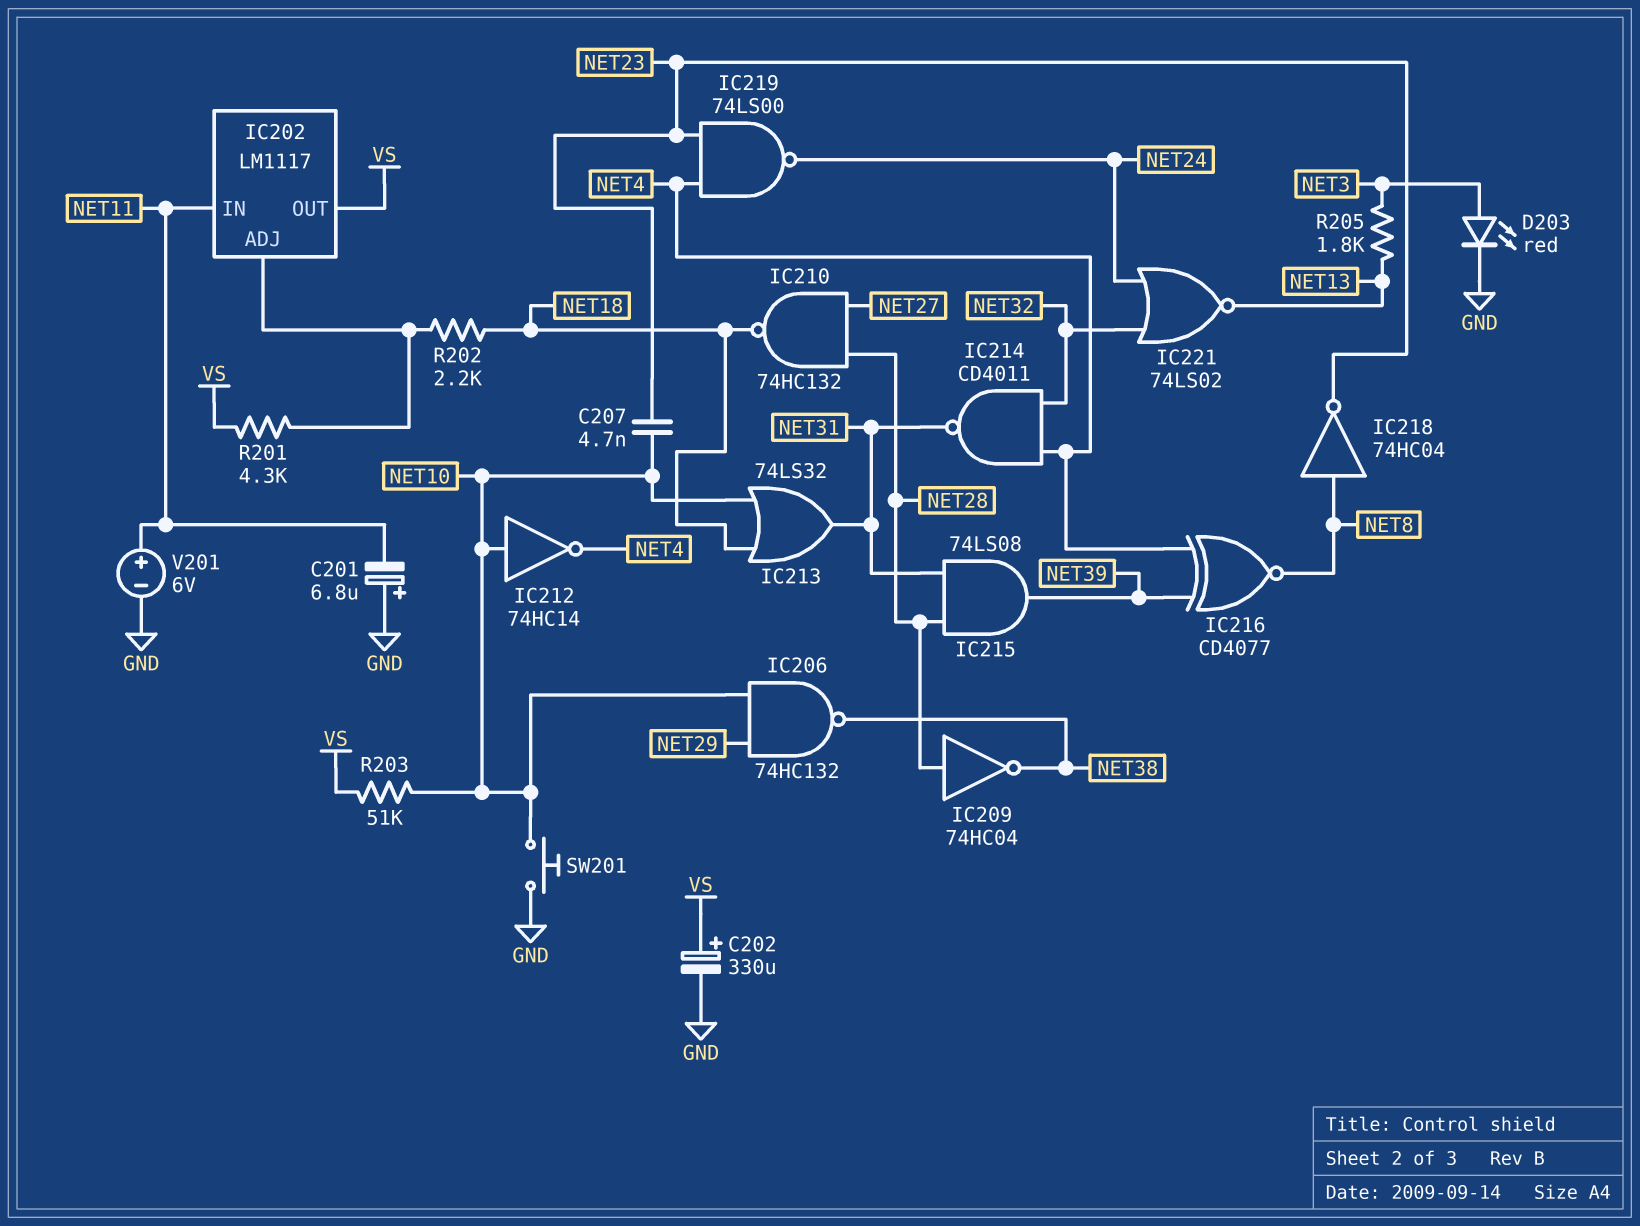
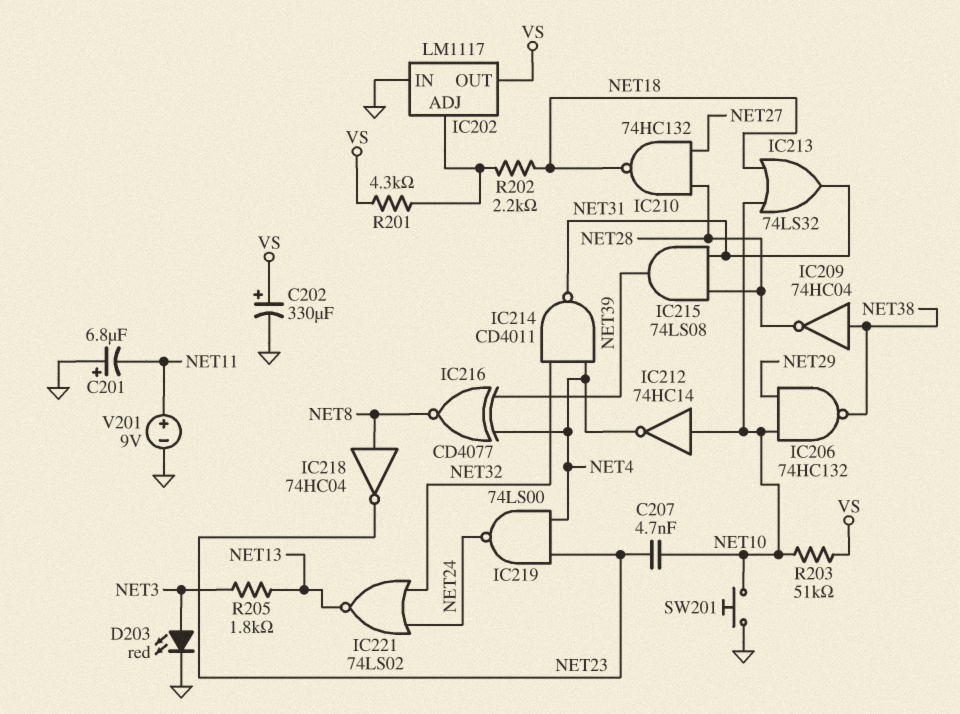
IC202 pin IN: NET11 -> GND
IC209: NOT 74HC04 (in NET28, out NET38) -> NOT 74HC04 (in NET38, out NET28)
V201: 6V (plus NET11, minus GND) -> 9V (plus NET11, minus GND)

